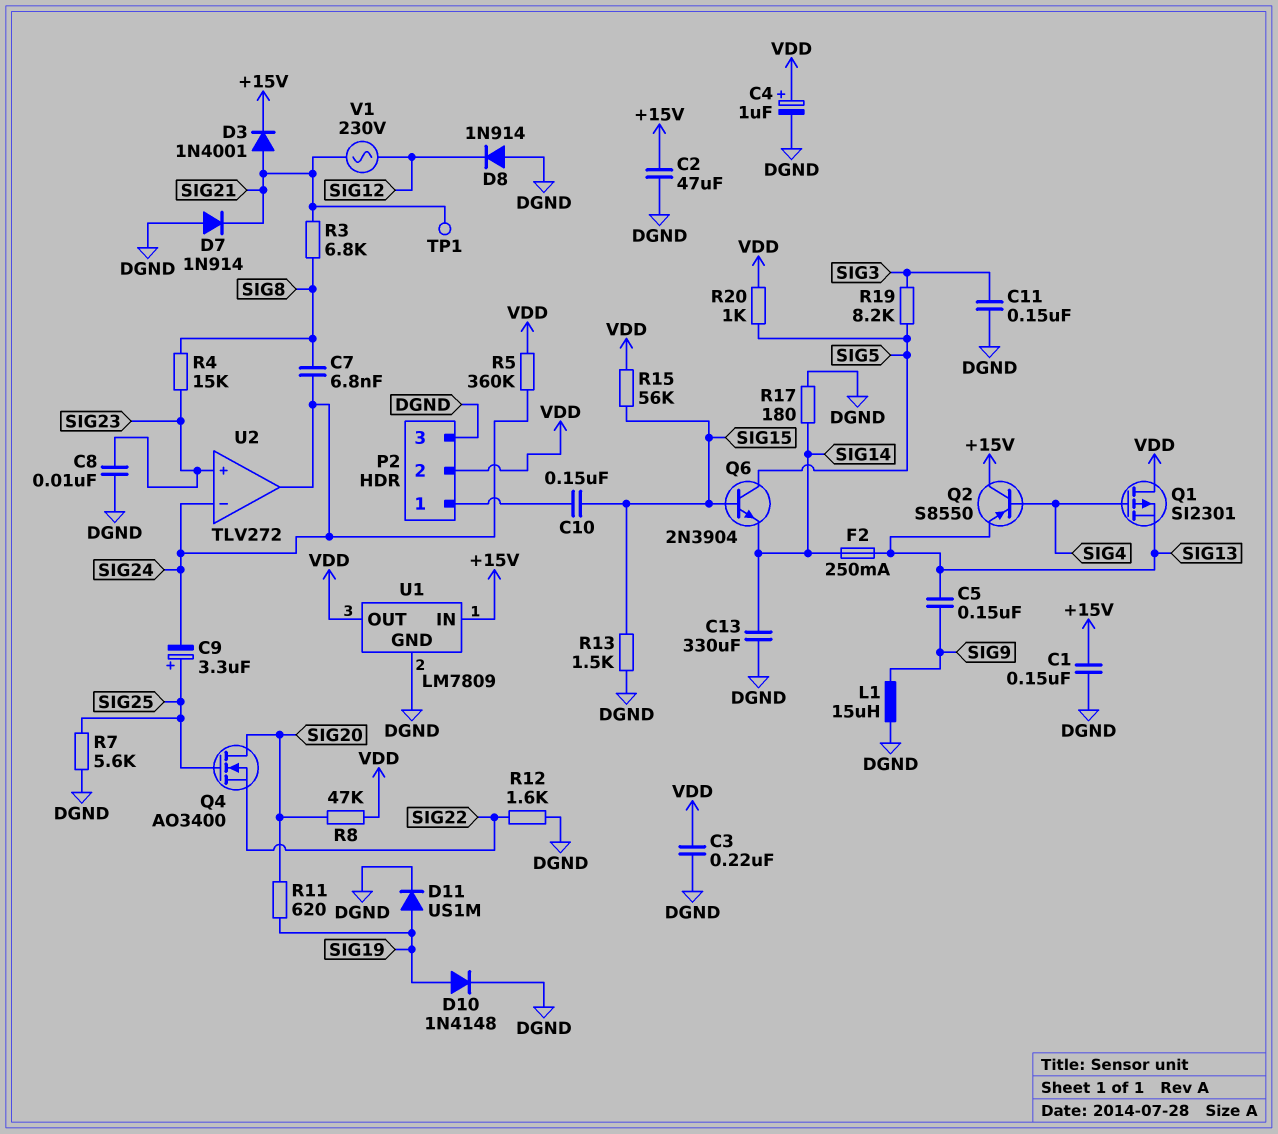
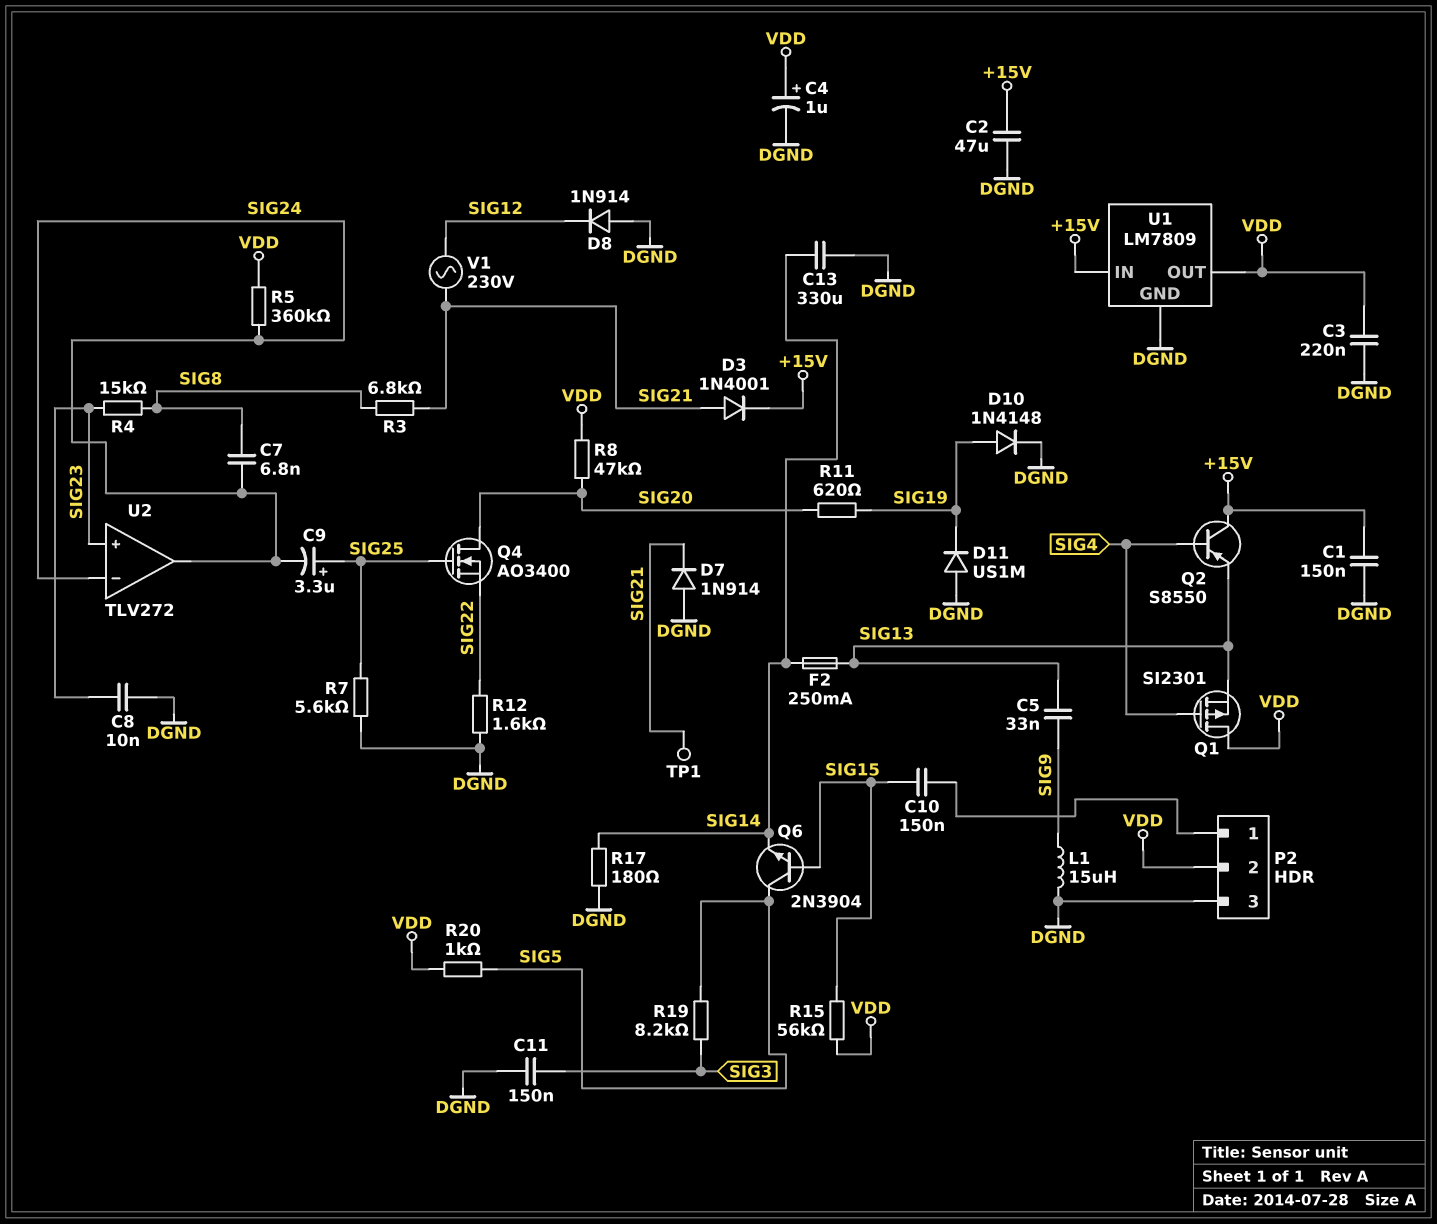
C5: 150nF (SIG9, SIG13) -> 33nF (SIG9, SIG13)
D11: diode US1M (A SIG19, K DGND) -> diode US1M (A DGND, K SIG19)
R13: 1.5k (DGND, SIG15) -> none

